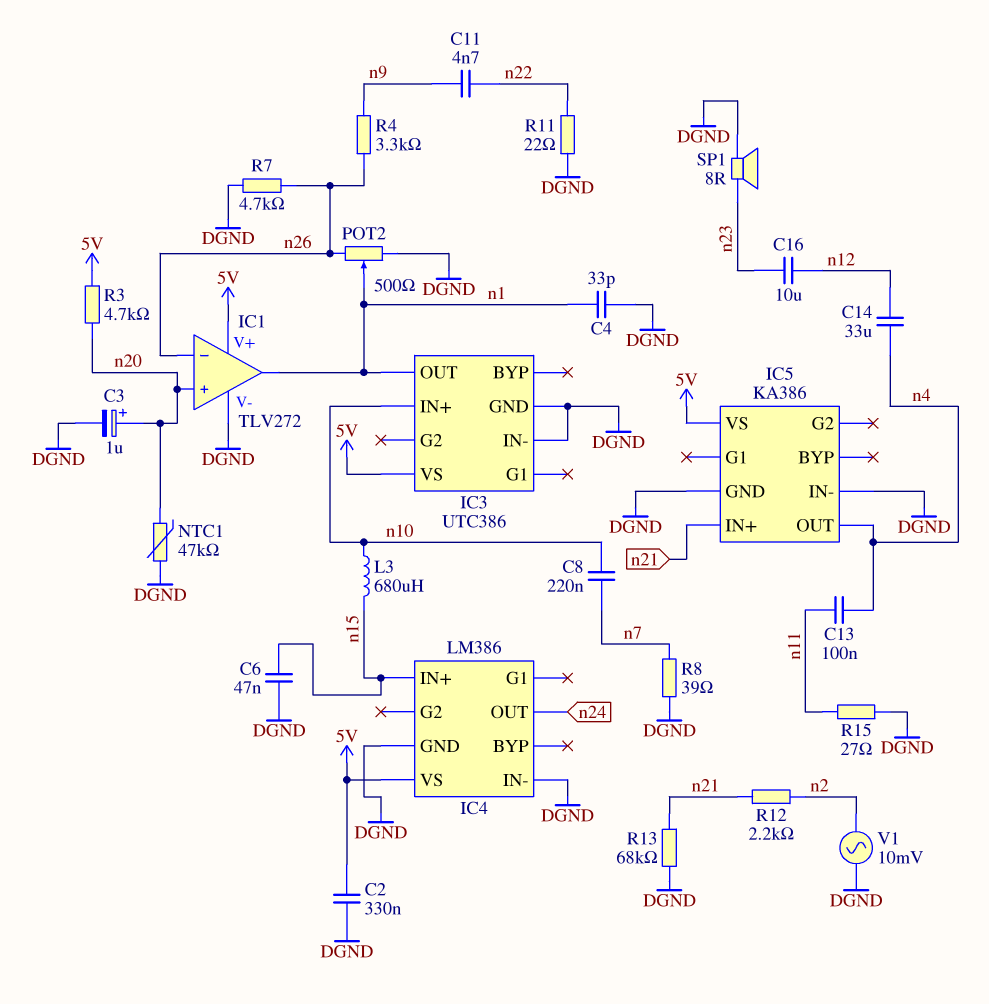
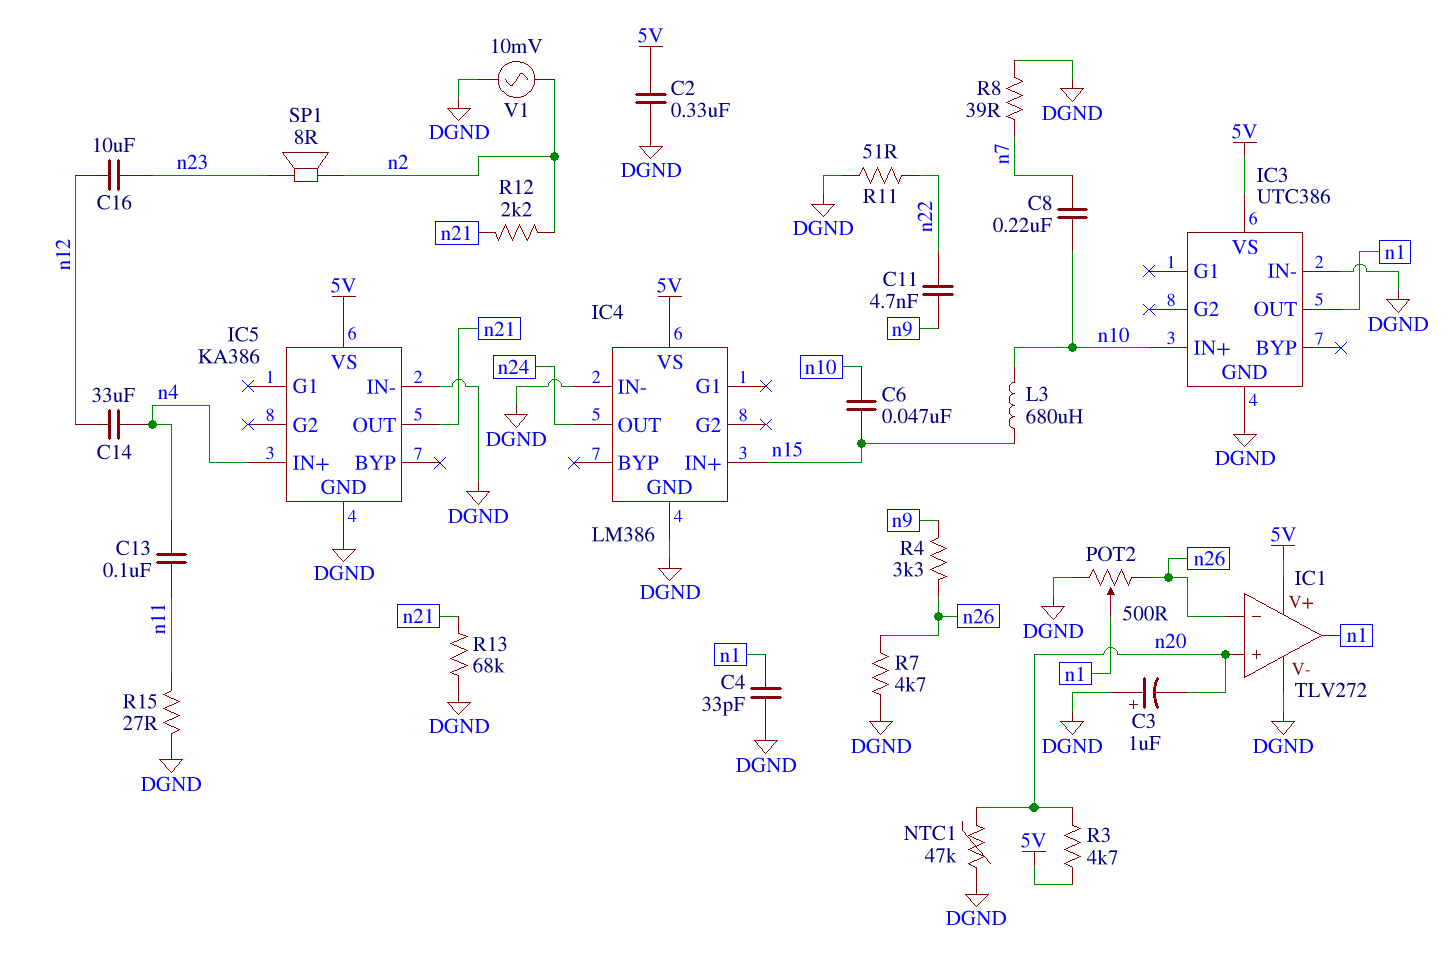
C3: 1uF (plus n20, minus DGND) -> 1uF (plus DGND, minus n20)
C6: 47nF (DGND, n15) -> 47nF (n10, n15)
IC5 pin IN+: n21 -> n4
IC5 pin OUT: n4 -> n21
R11: 22 (DGND, n22) -> 51 (DGND, n22)
SP1: speaker 8R (DGND, n23) -> speaker 8R (n2, n23)

